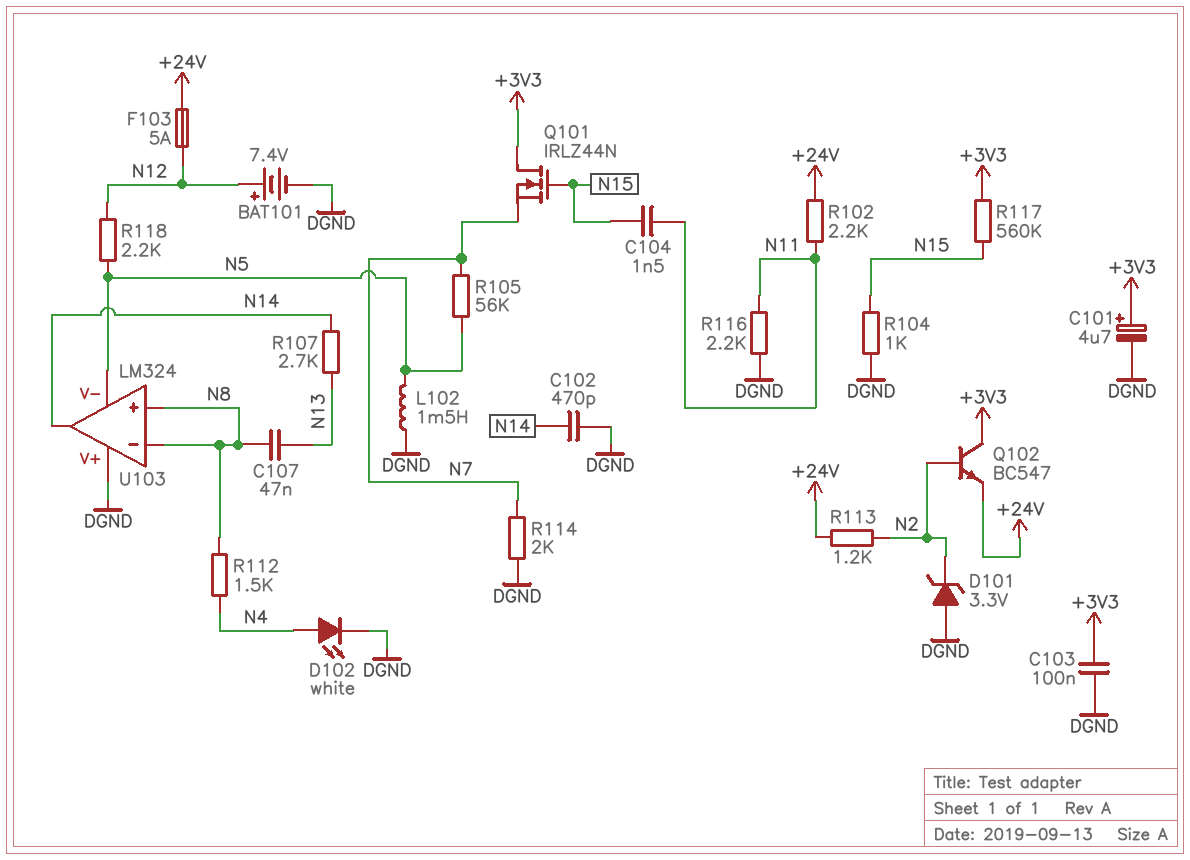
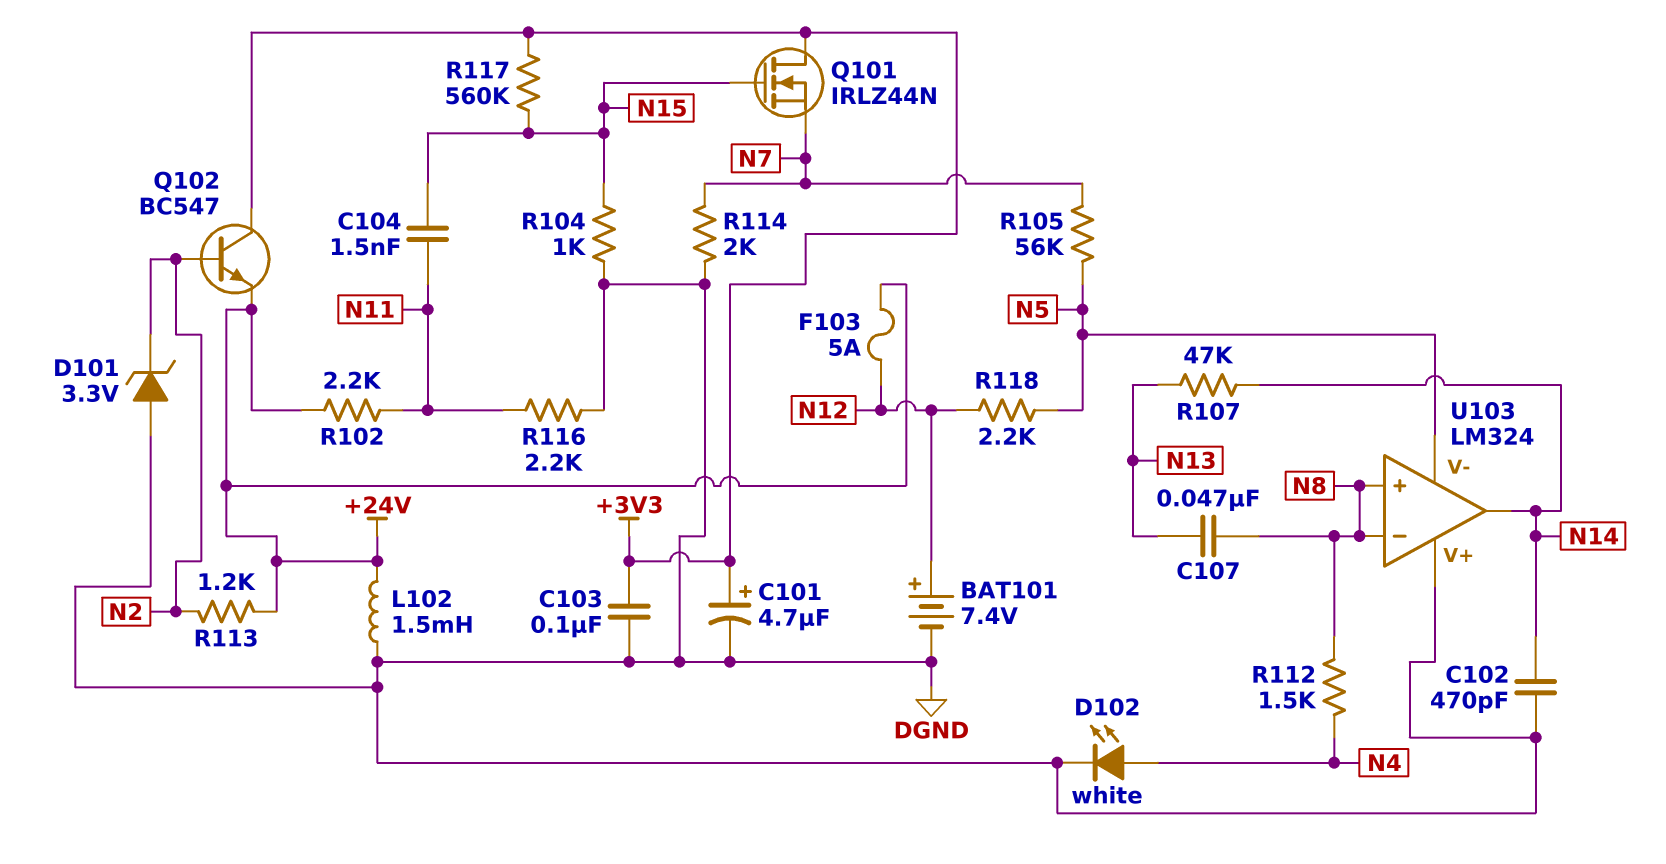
L102: 1.5mH (DGND, N5) -> 1.5mH (+24V, DGND)
R107: 2.7k (N13, N14) -> 47k (N13, N14)

